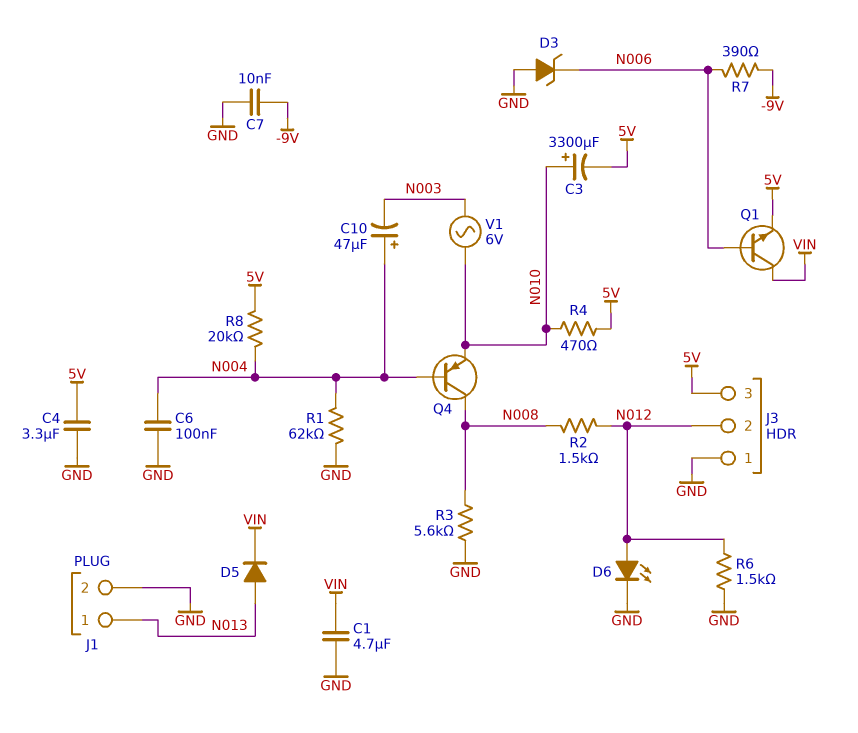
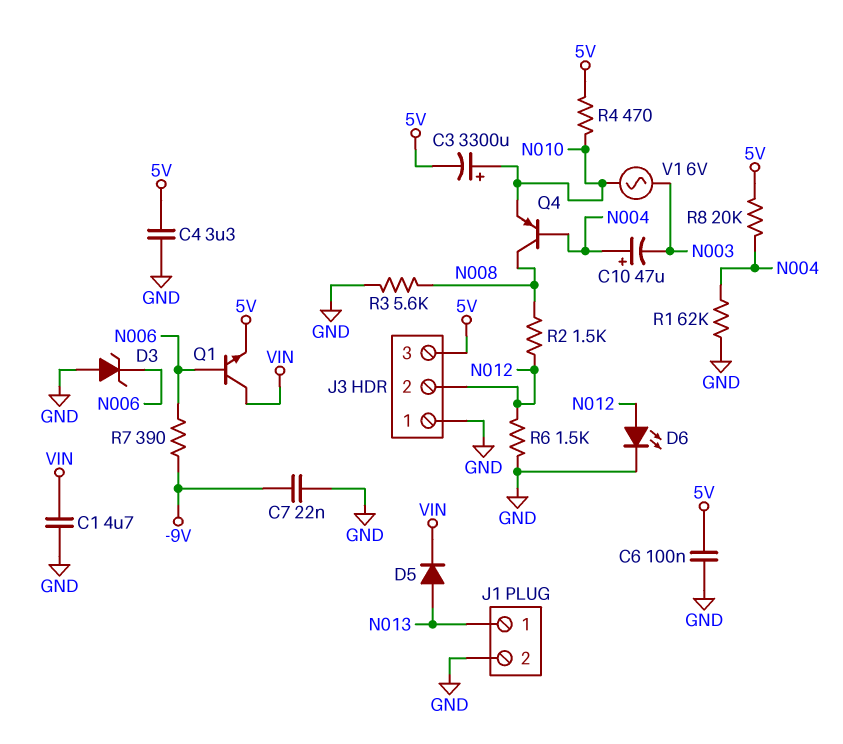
C6: 100nF (GND, N004) -> 100nF (5V, GND)
C7: 10nF (-9V, GND) -> 22nF (-9V, GND)

